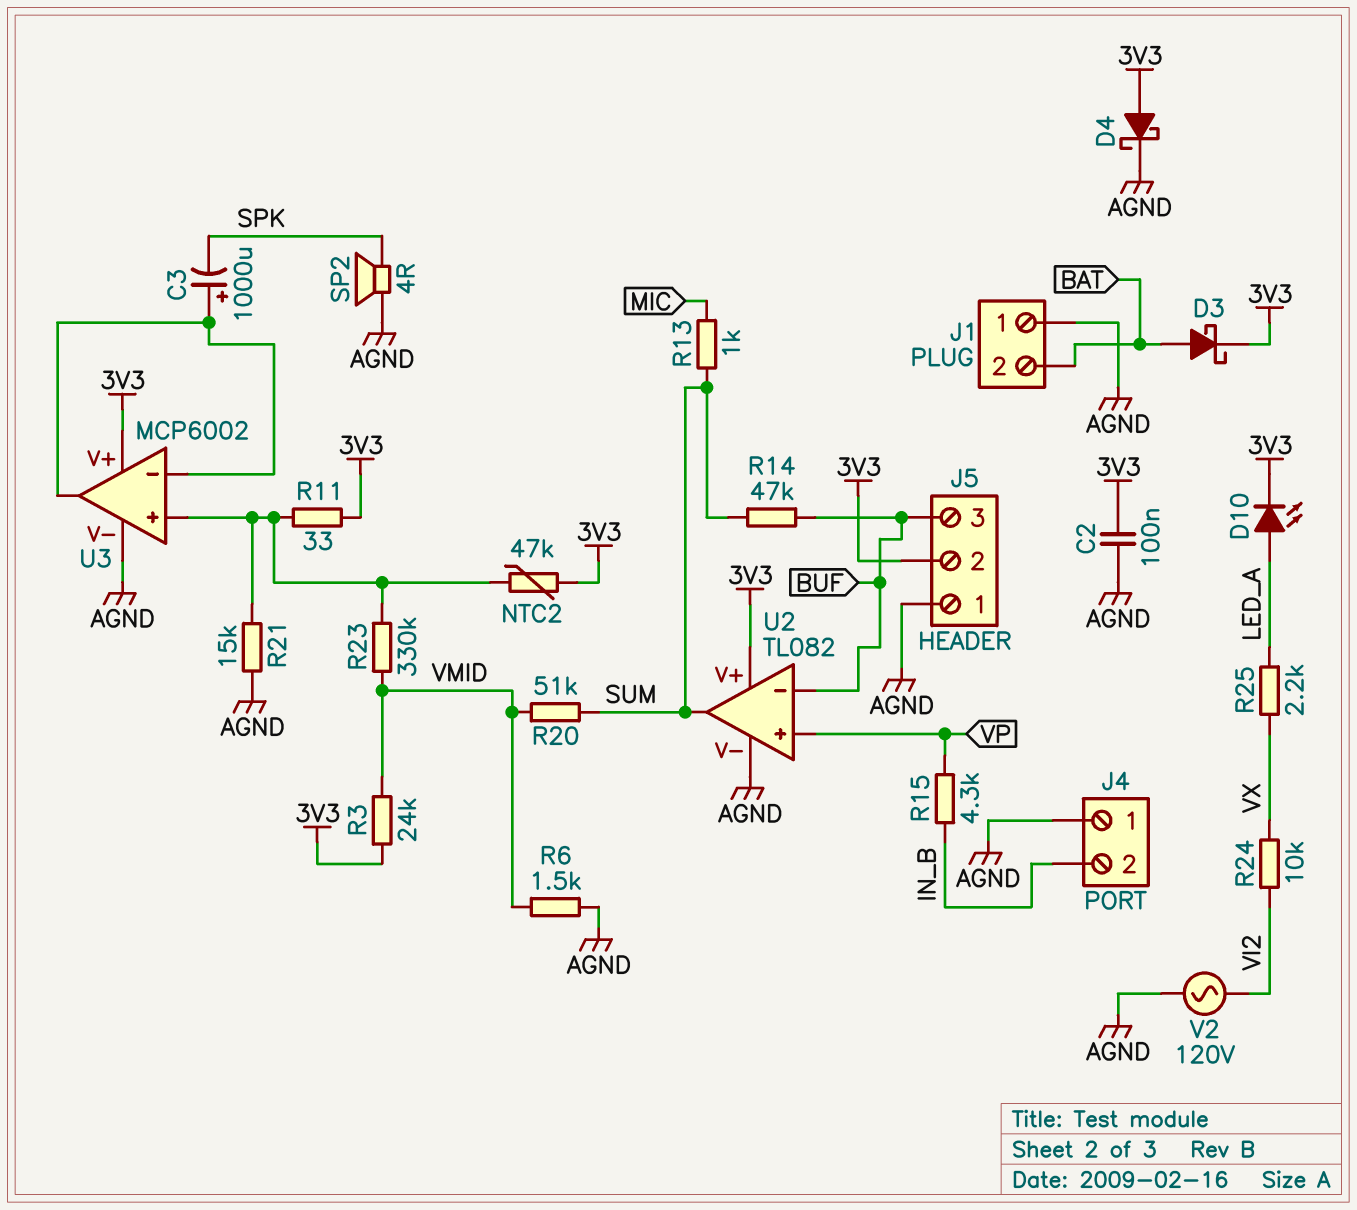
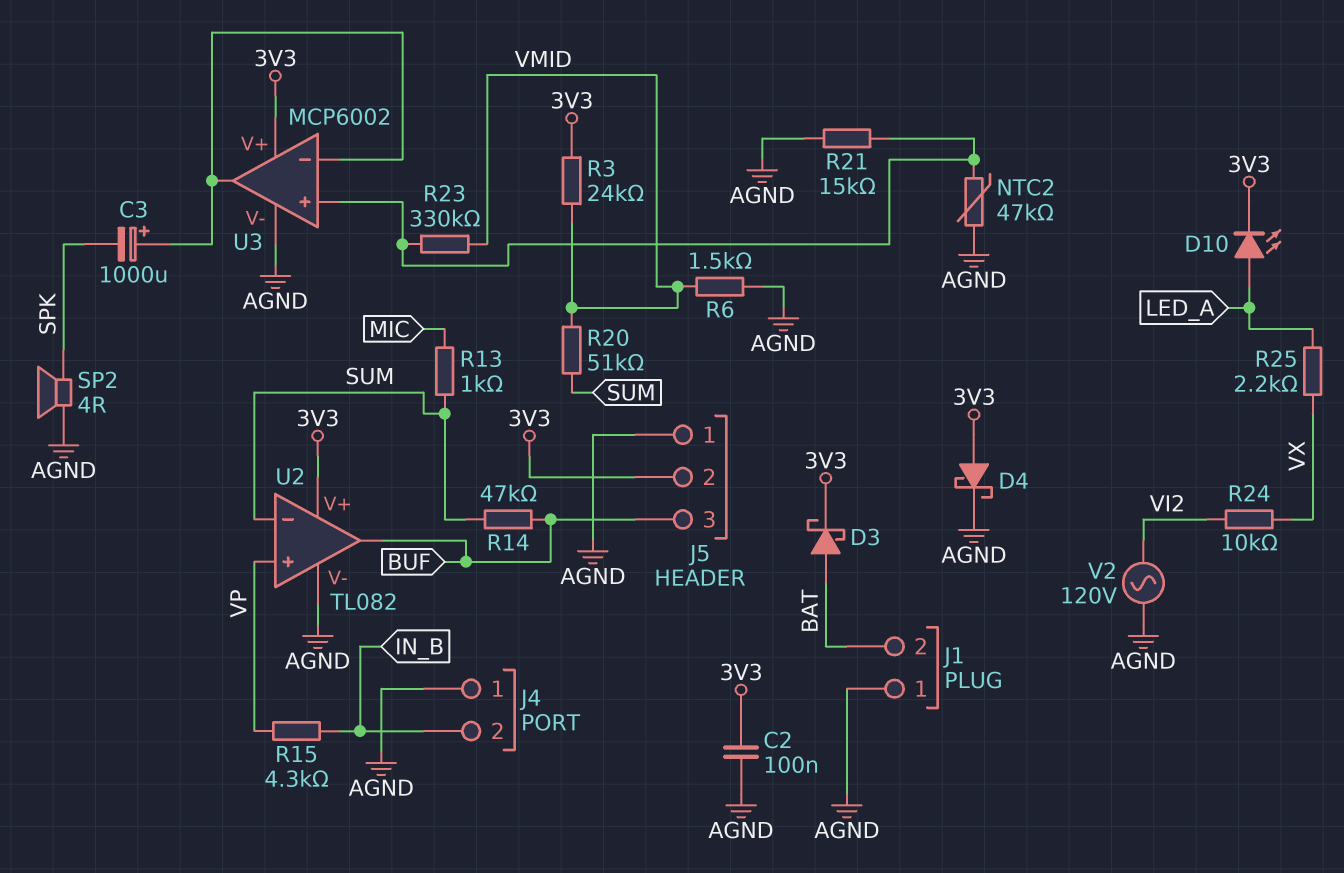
NTC2: 47k (3V3, U3/in+) -> 47k (AGND, U3/in+)
R11: 33 (3V3, U3/in+) -> none
U2 pin in-: BUF -> SUM
U2 pin out: SUM -> BUF

